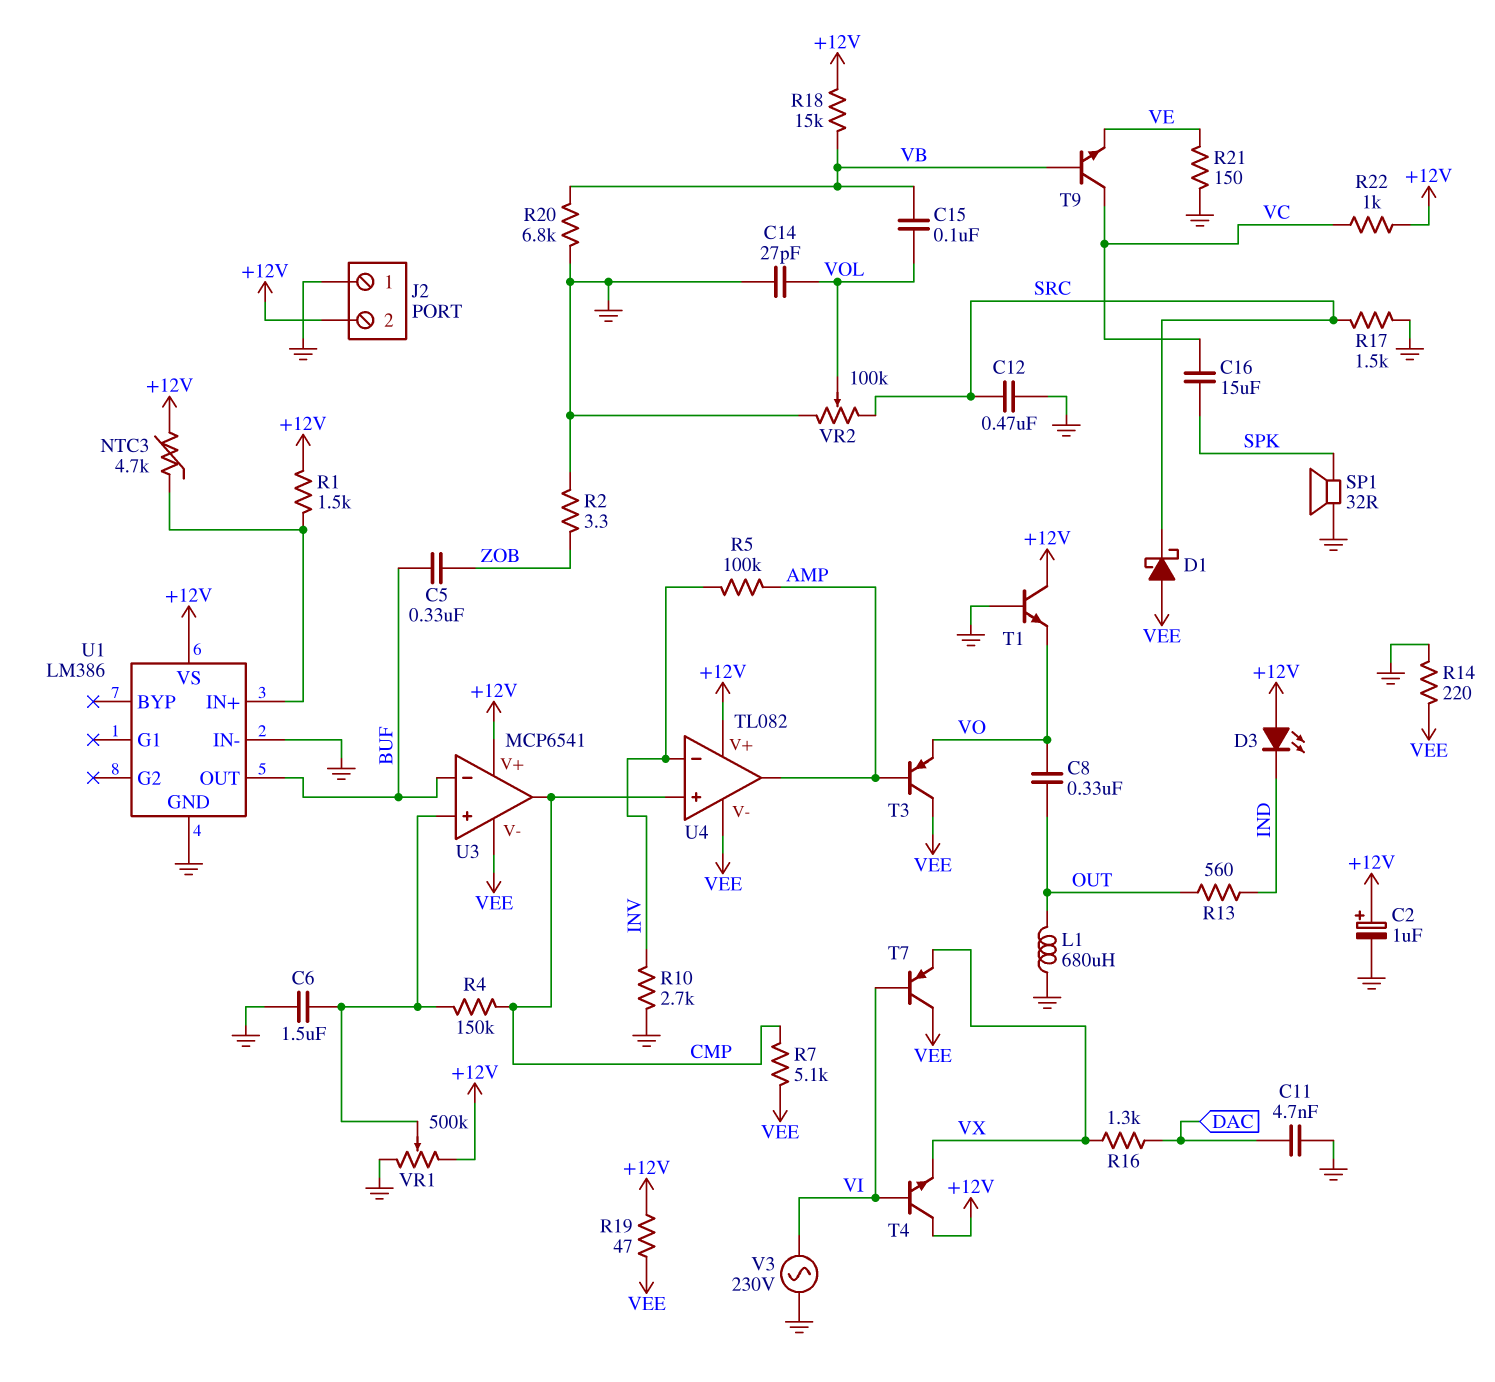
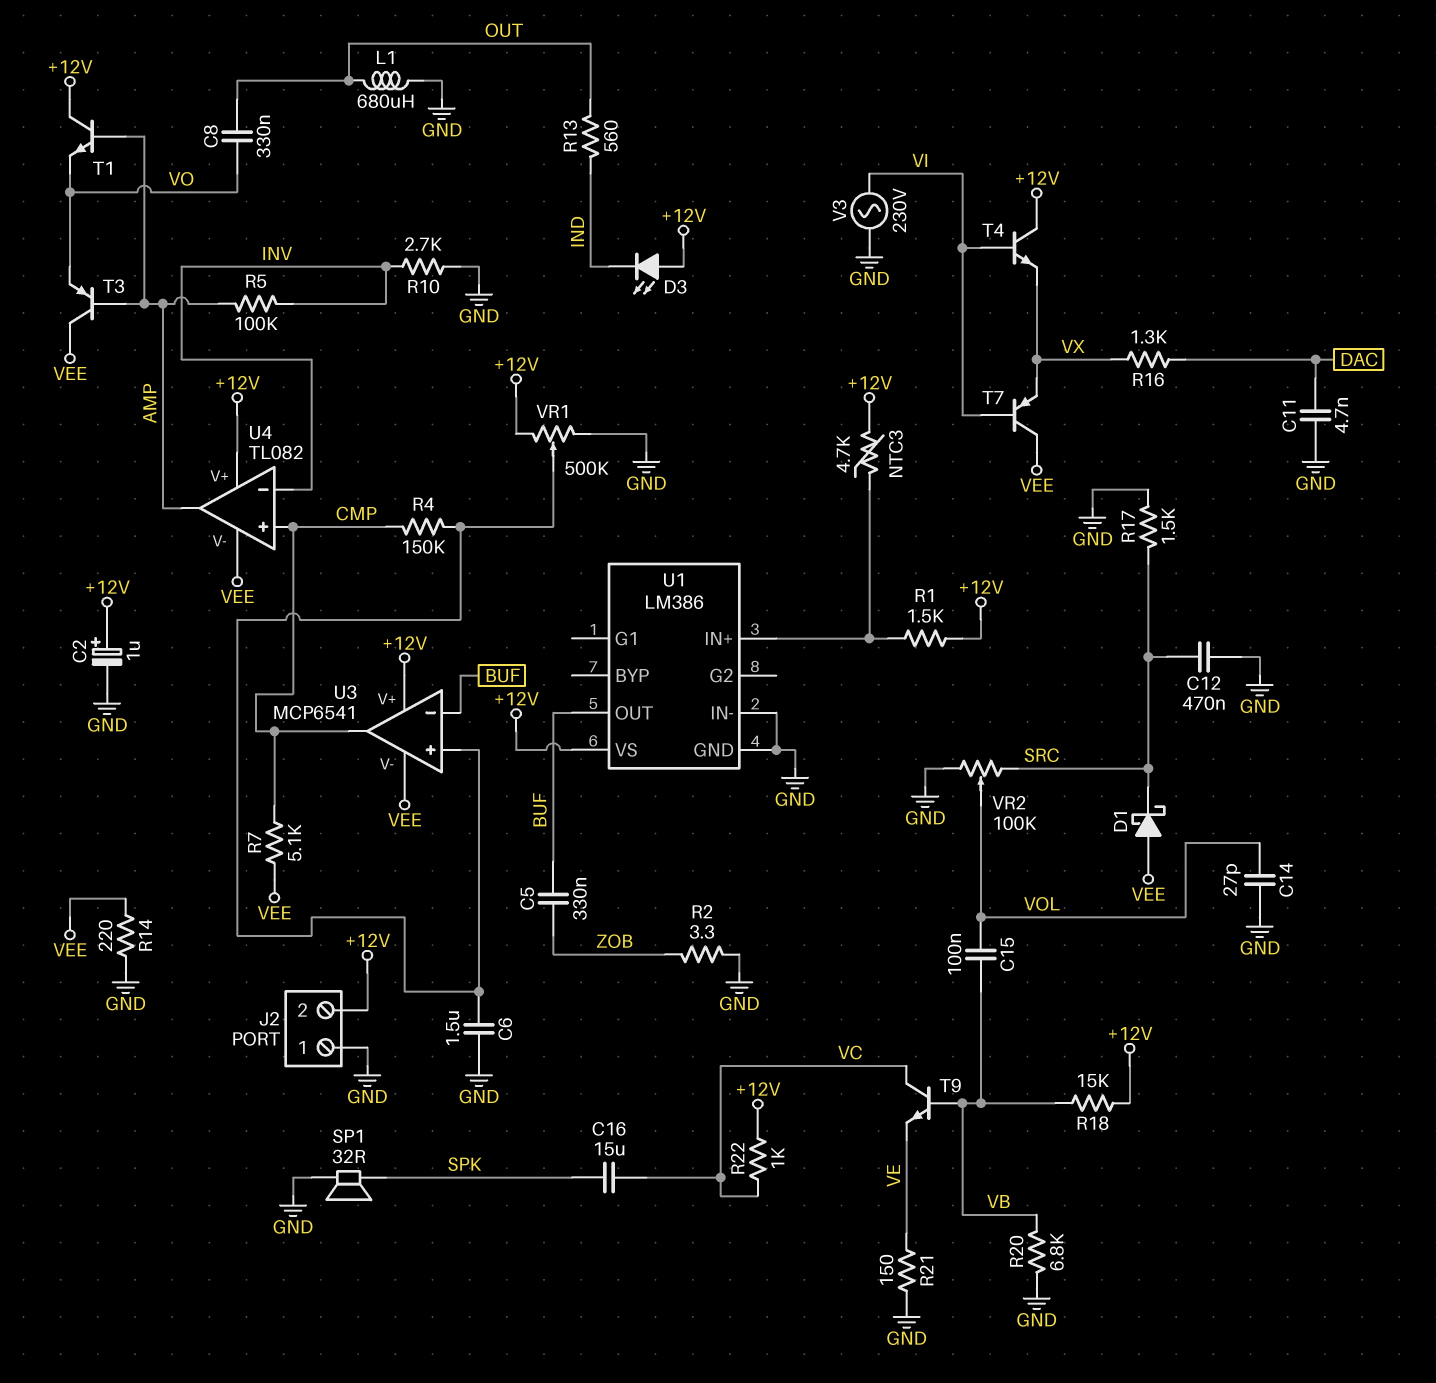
R19: 47 (+12V, VEE) -> none
T1: NPN (B GND, C +12V, E VO) -> NPN (B AMP, C +12V, E VO)

